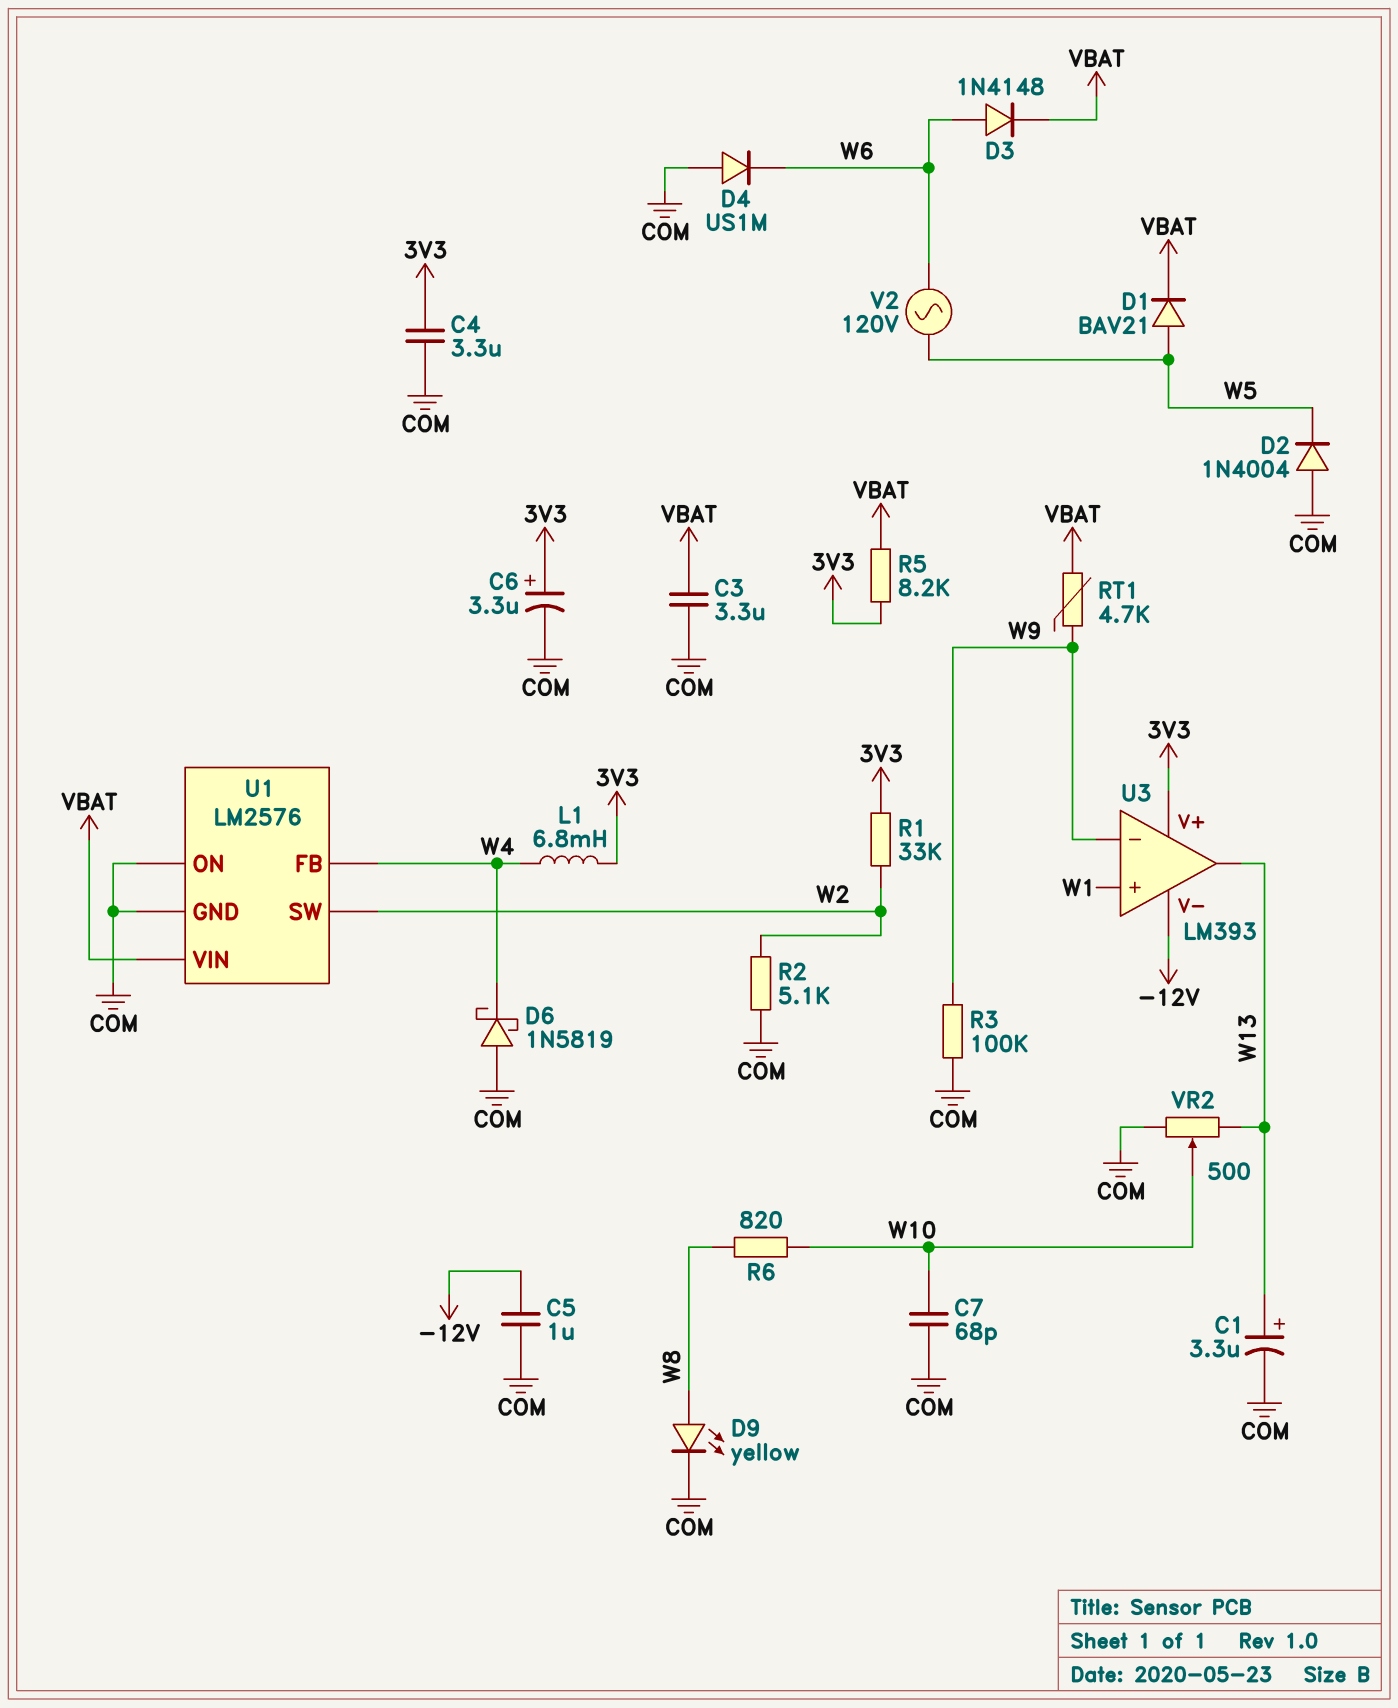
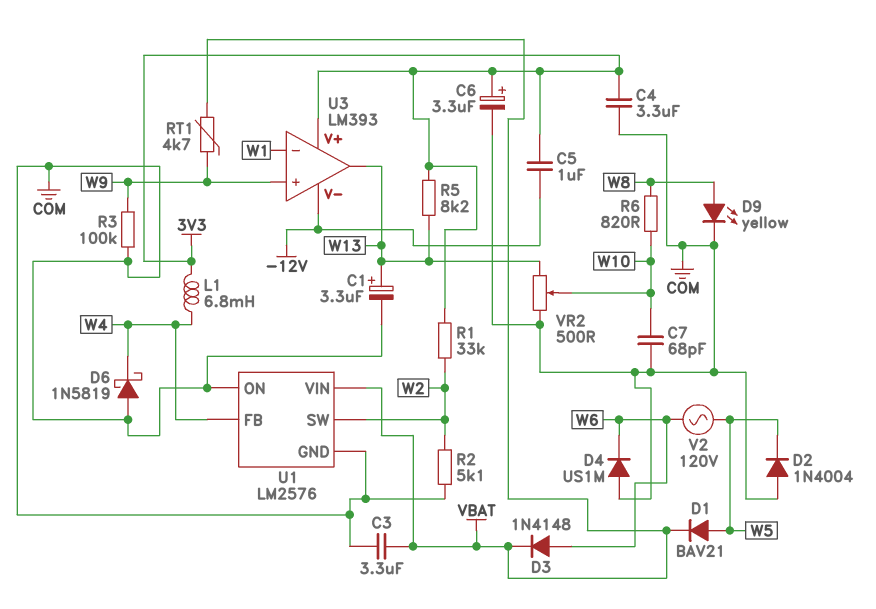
C5: 1uF (-12V, COM) -> 1uF (-12V, 3V3)
R5: 8.2k (3V3, VBAT) -> 8.2k (3V3, W13)
U3 pin in+: W1 -> W9
U3 pin in-: W9 -> W1

